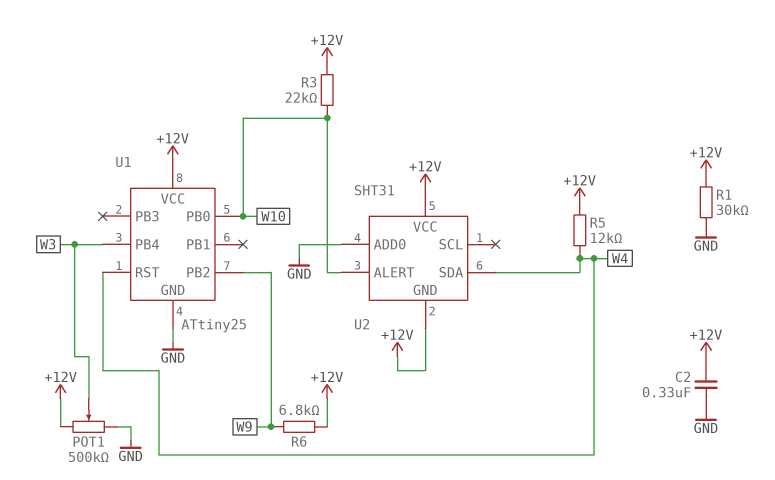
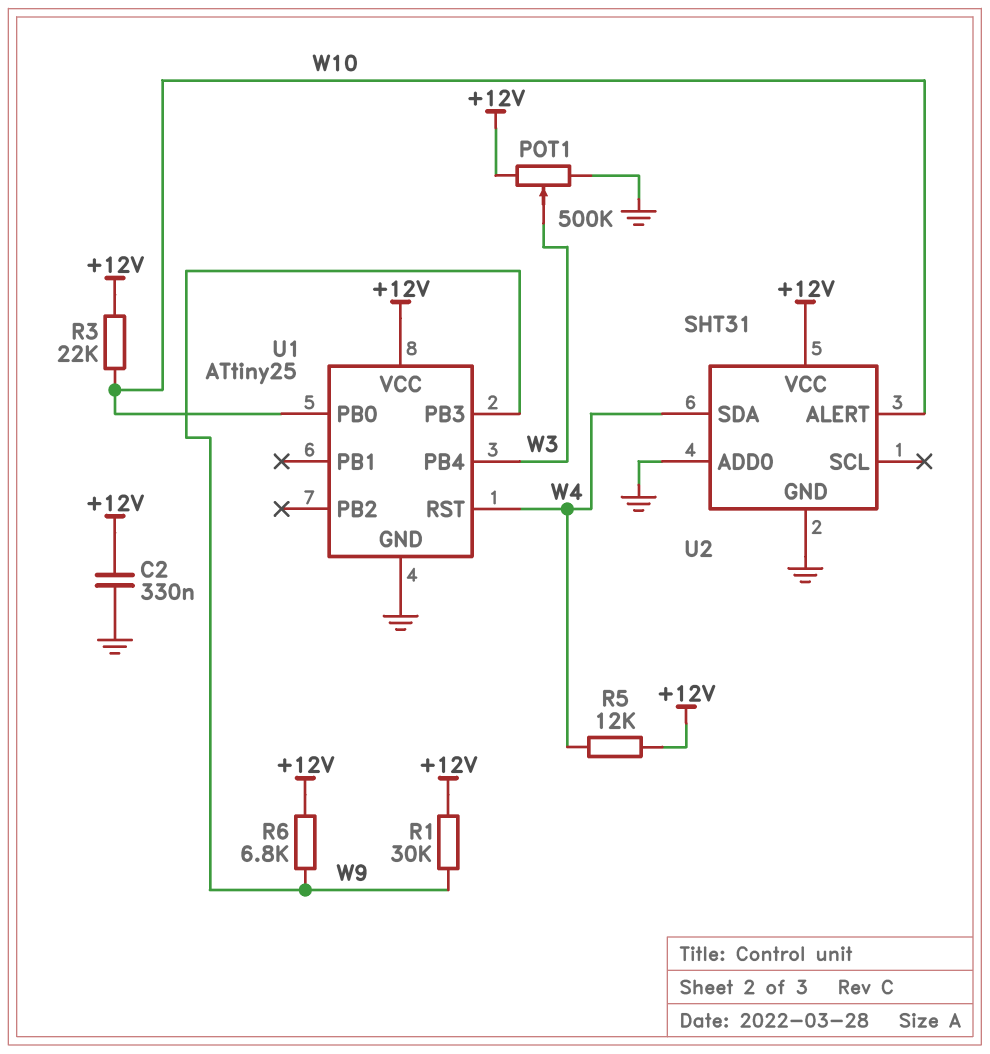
R1: 30k (+12V, GND) -> 30k (+12V, W9)
U1 pin PB2: W9 -> none
U1 pin PB3: none -> W9
U2 pin GND: +12V -> GND

